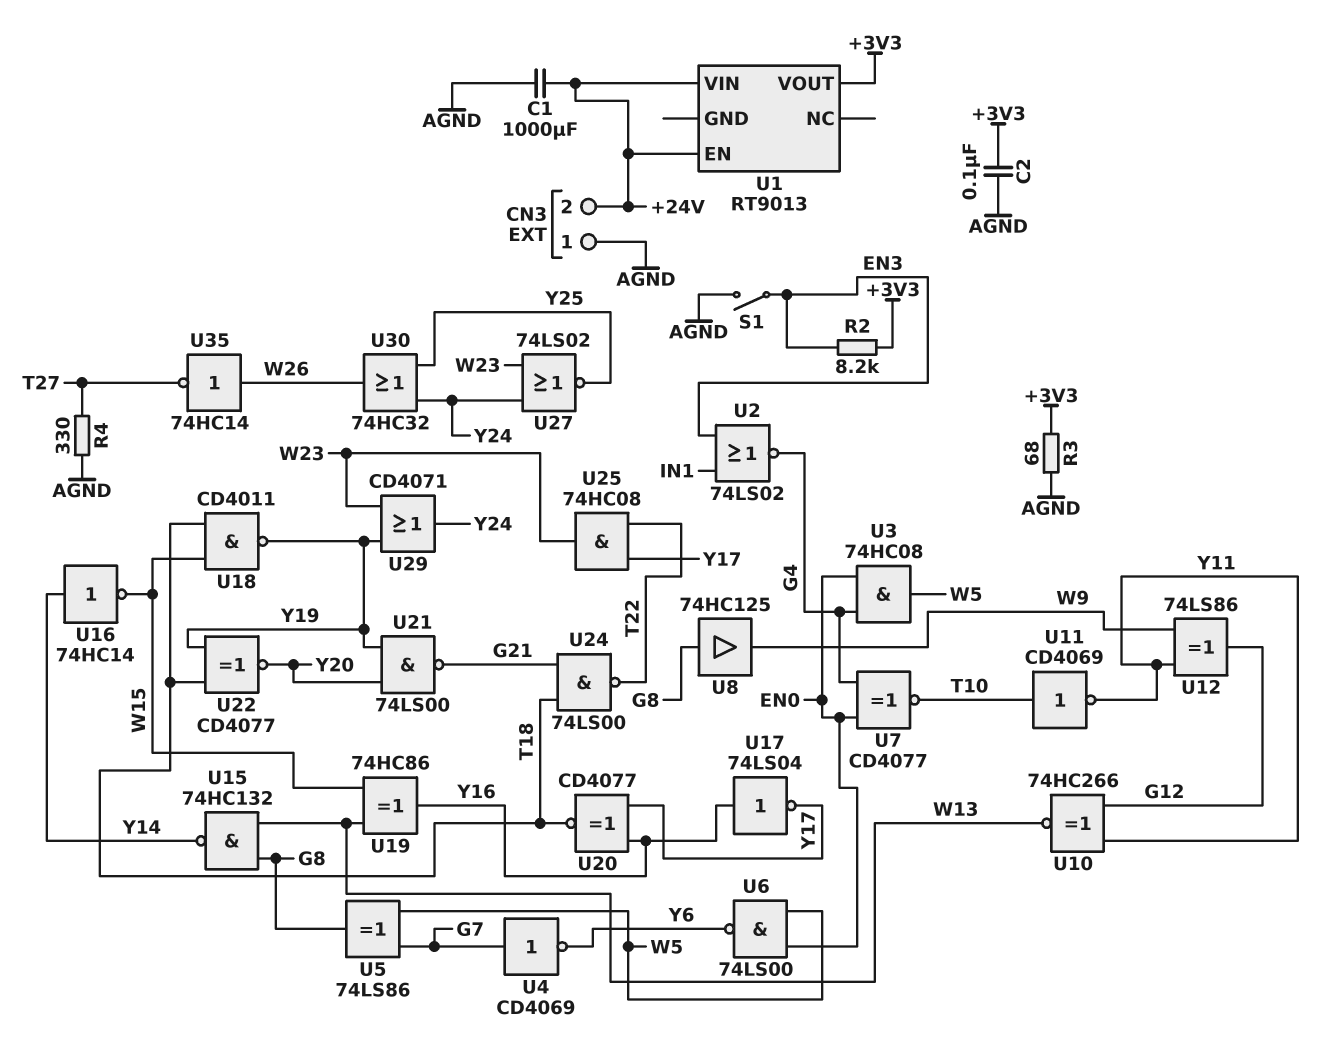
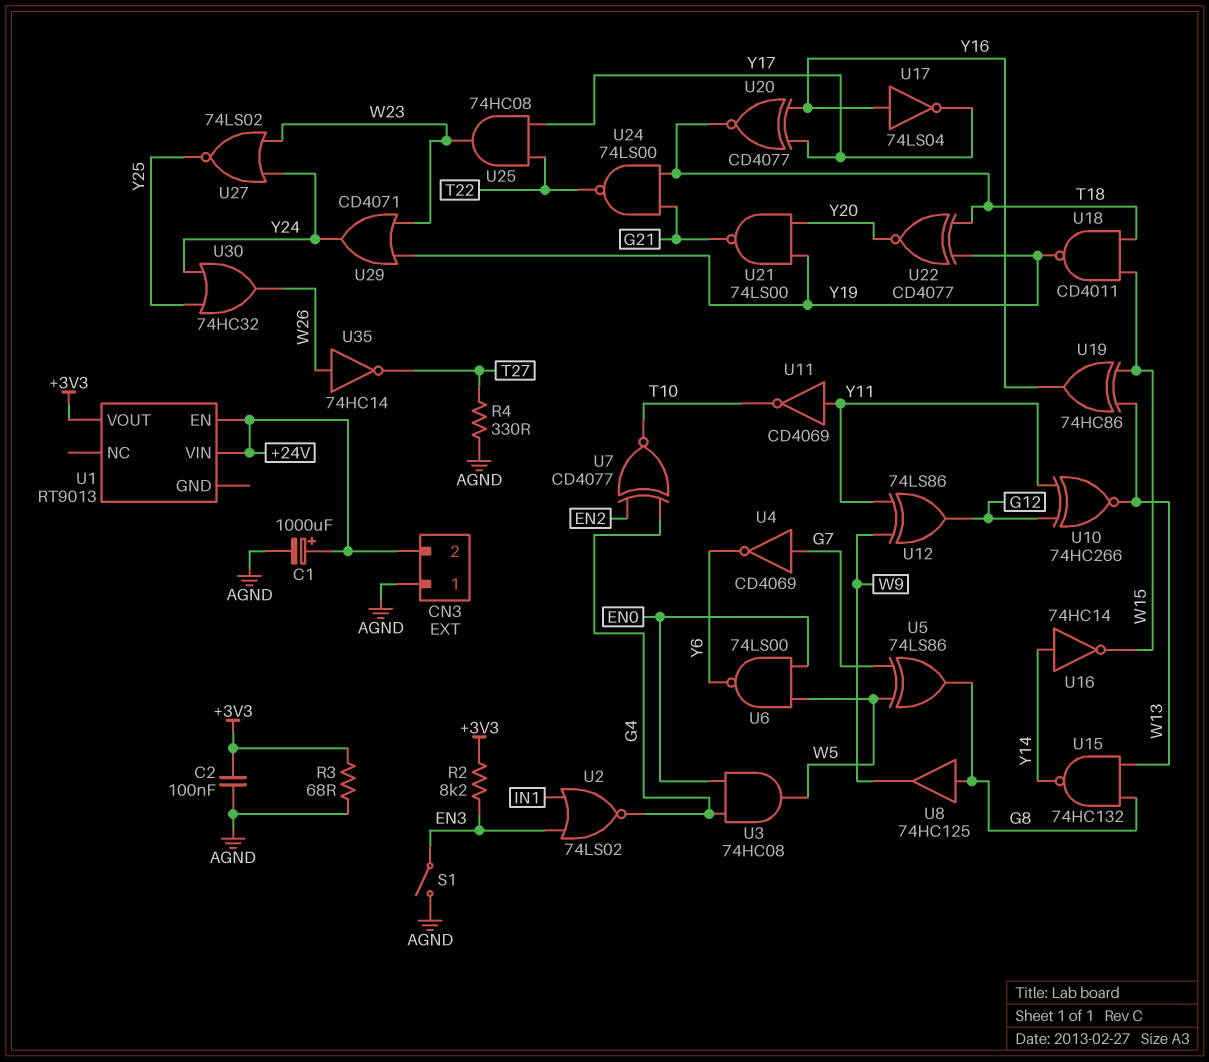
C1: 1000uF (+24V, AGND) -> 1000uF (plus +24V, minus AGND)
U7: XNOR CD4077 (in EN0, in G4, out T10) -> XNOR CD4077 (in EN2, in G4, out T10)
U11: NOT CD4069 (in T10, out Y11) -> NOT CD4069 (in Y11, out T10)

